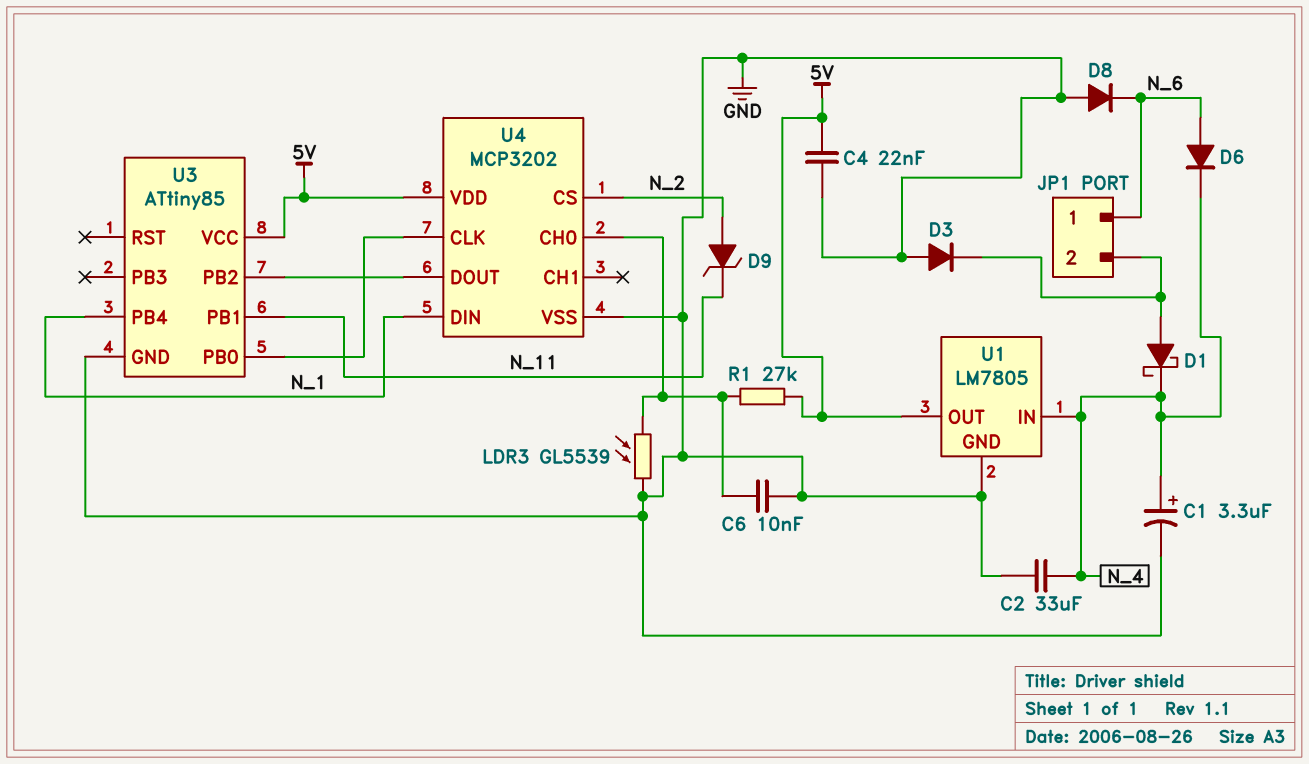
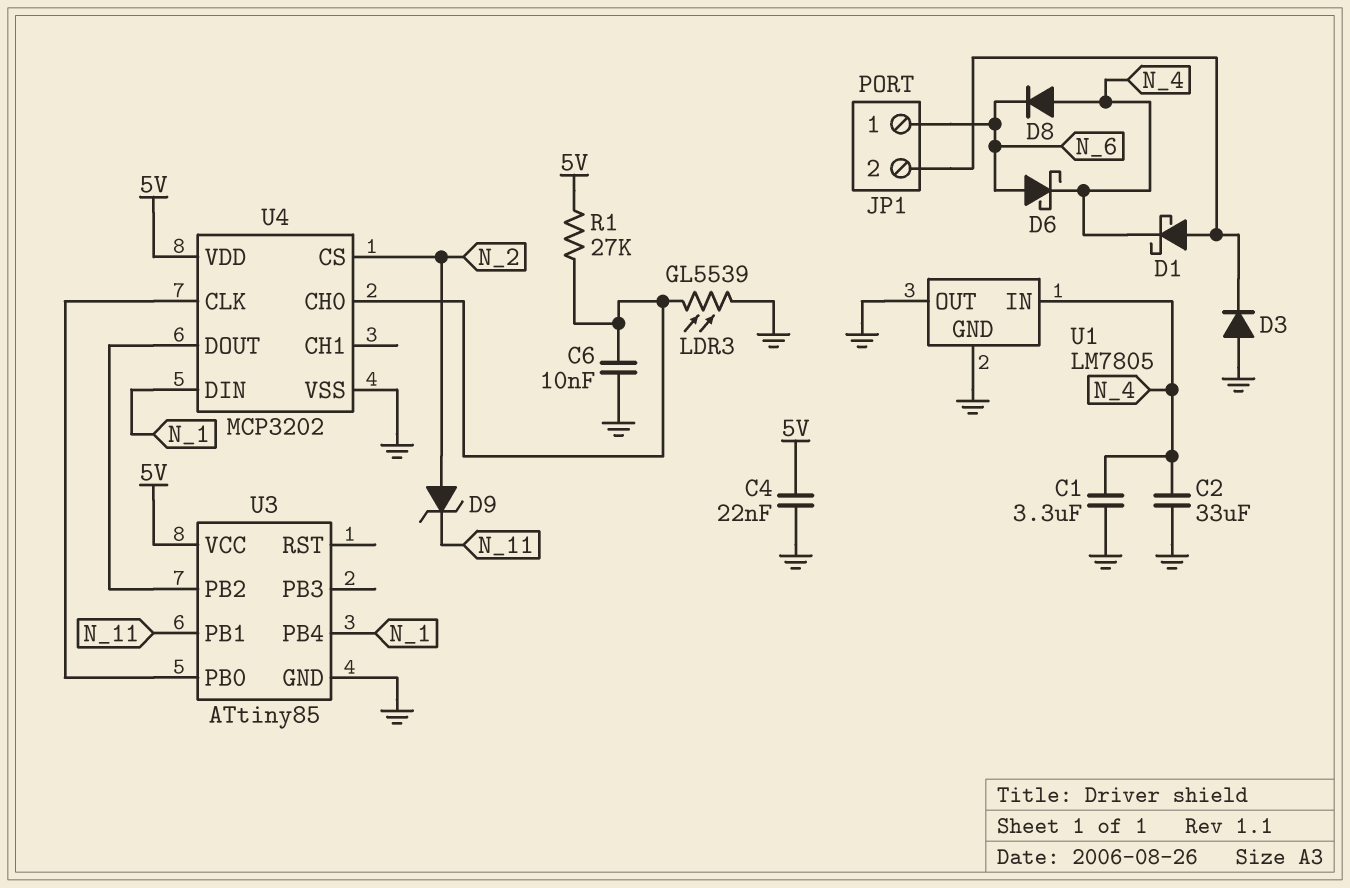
C1: 3.3uF (plus N_4, minus GND) -> 3.3uF (GND, N_4)
D6: diode (A N_6, K N_4) -> schottky (A N_6, K N_4)
D8: diode (A GND, K N_6) -> diode (A N_4, K N_6)
U1 pin OUT: 5V -> GND

